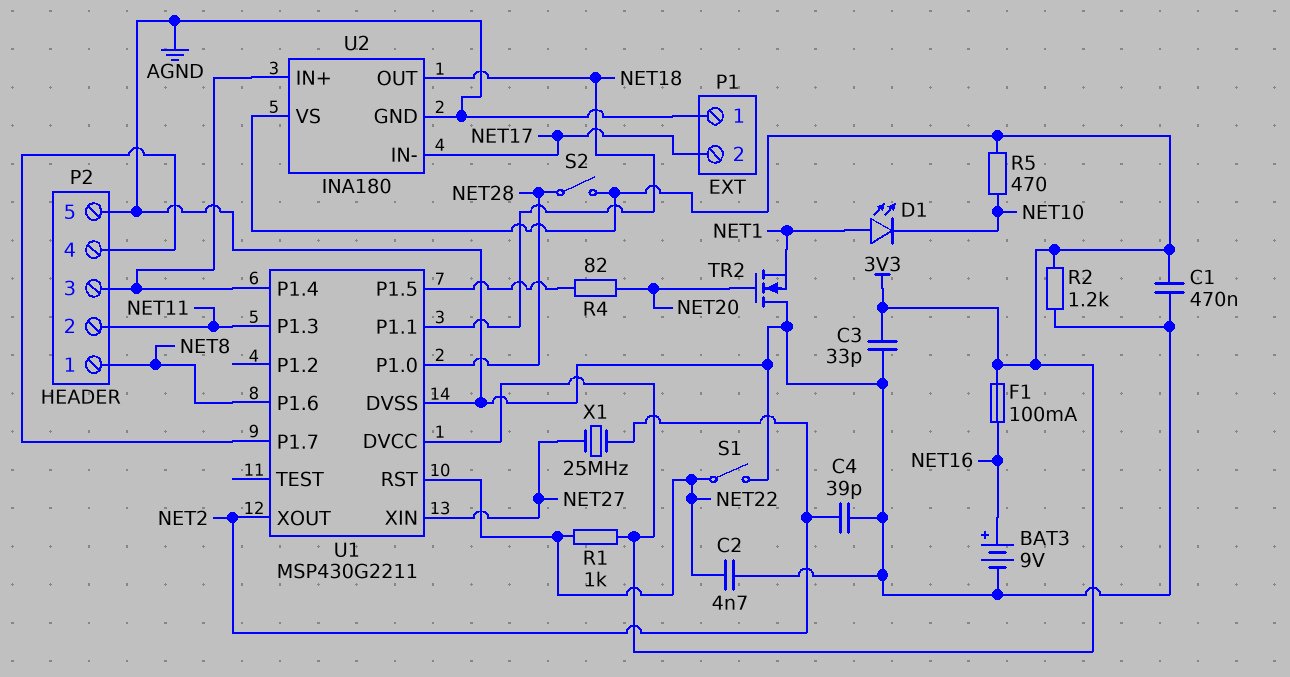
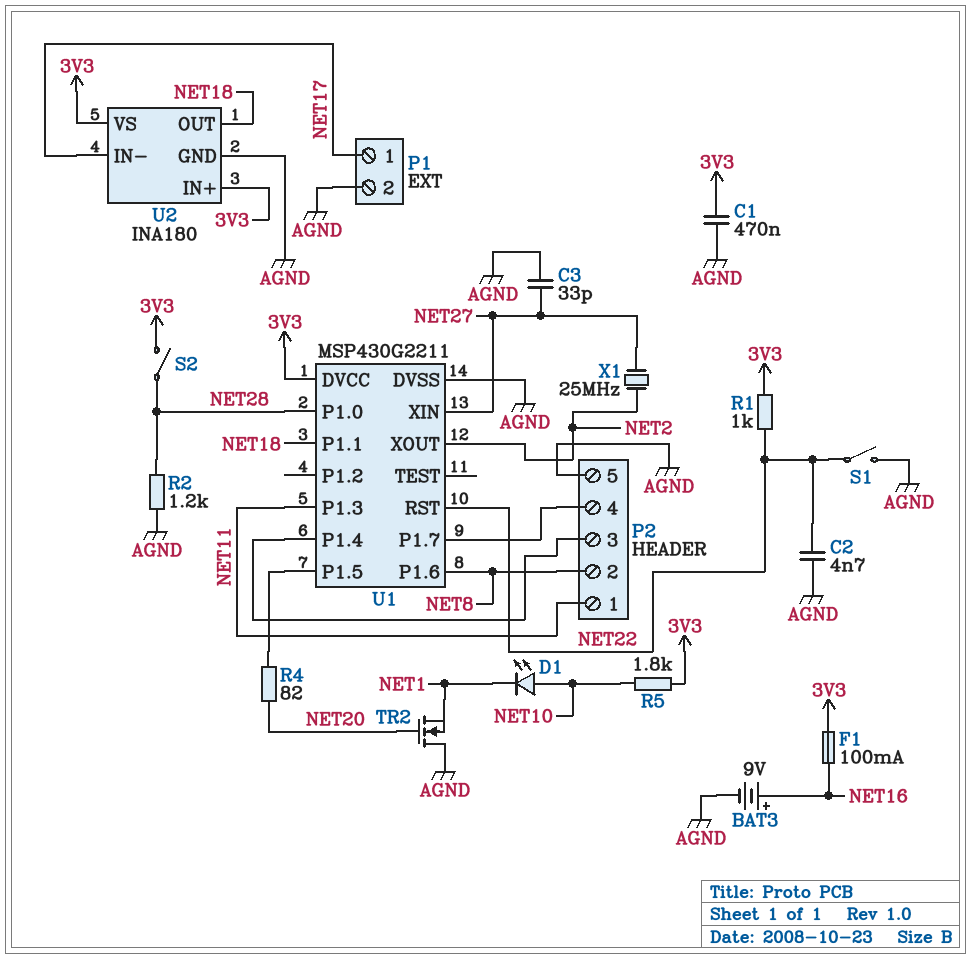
C3: 33pF (3V3, AGND) -> 33pF (AGND, NET27)
C4: 39pF (AGND, NET2) -> none
D1: LED (A NET1, K NET10) -> LED (A NET10, K NET1)
P1 pin 1: AGND -> NET17
P1 pin 2: NET17 -> AGND
P2 pin 1: NET8 -> NET11
P2 pin 2: NET11 -> NET8
R2: 1.2k (3V3, AGND) -> 1.2k (AGND, NET28)
R5: 470 (3V3, NET10) -> 1.8k (3V3, NET10)
U2 pin IN+: P2/3 -> 3V3

